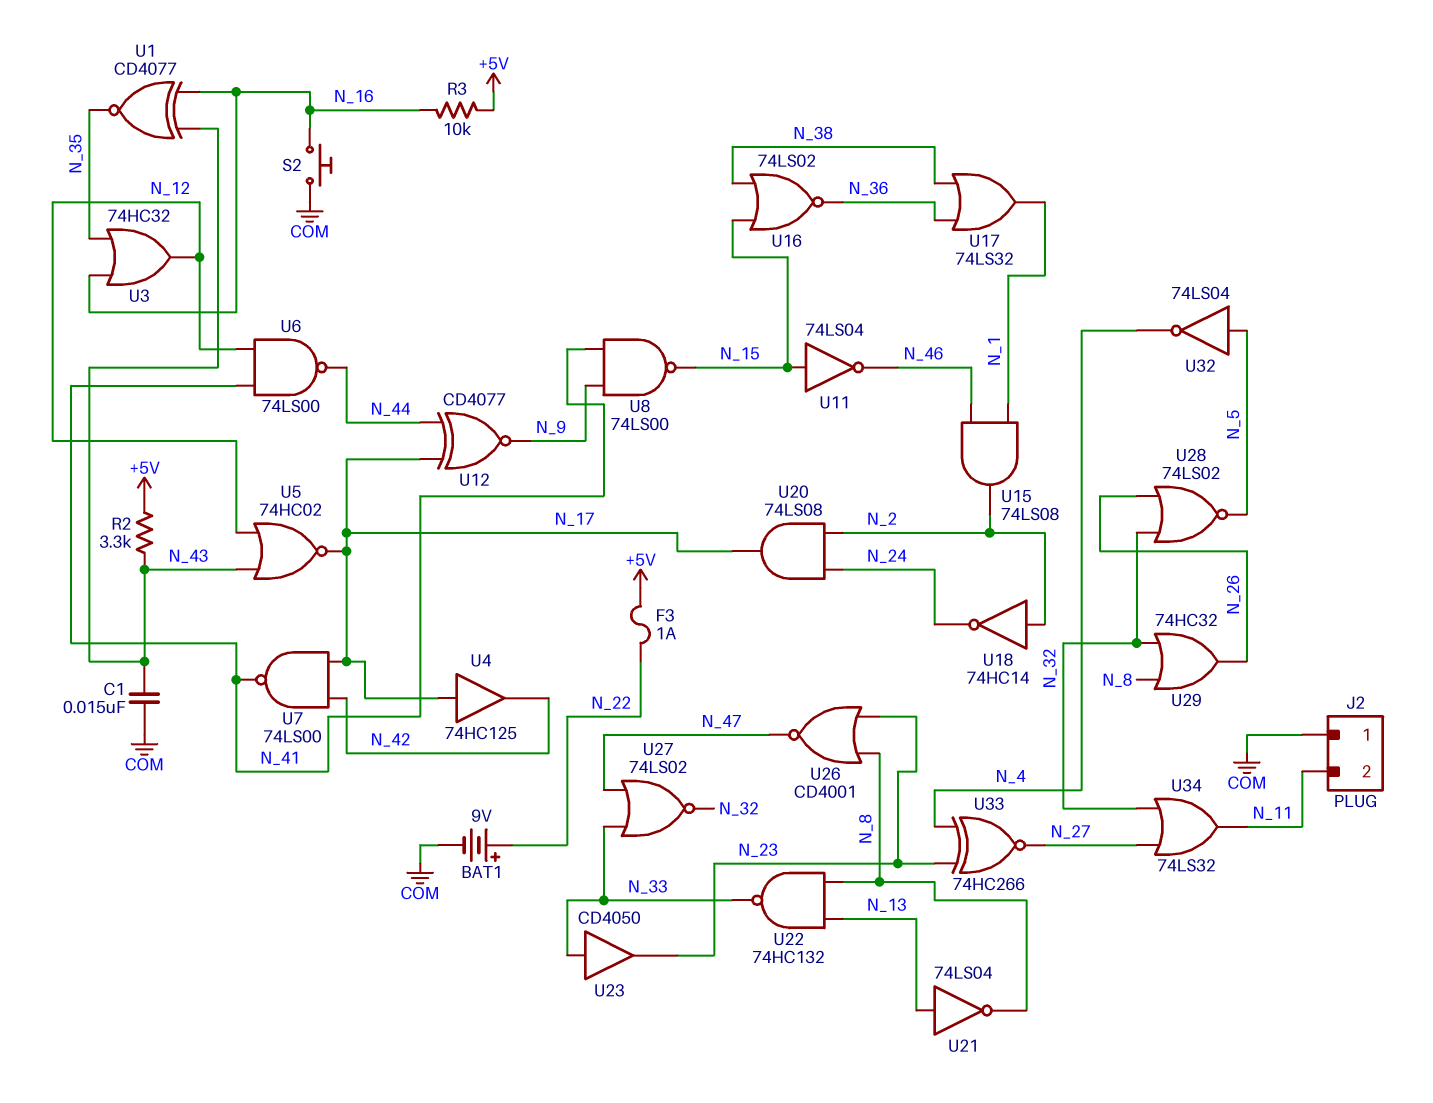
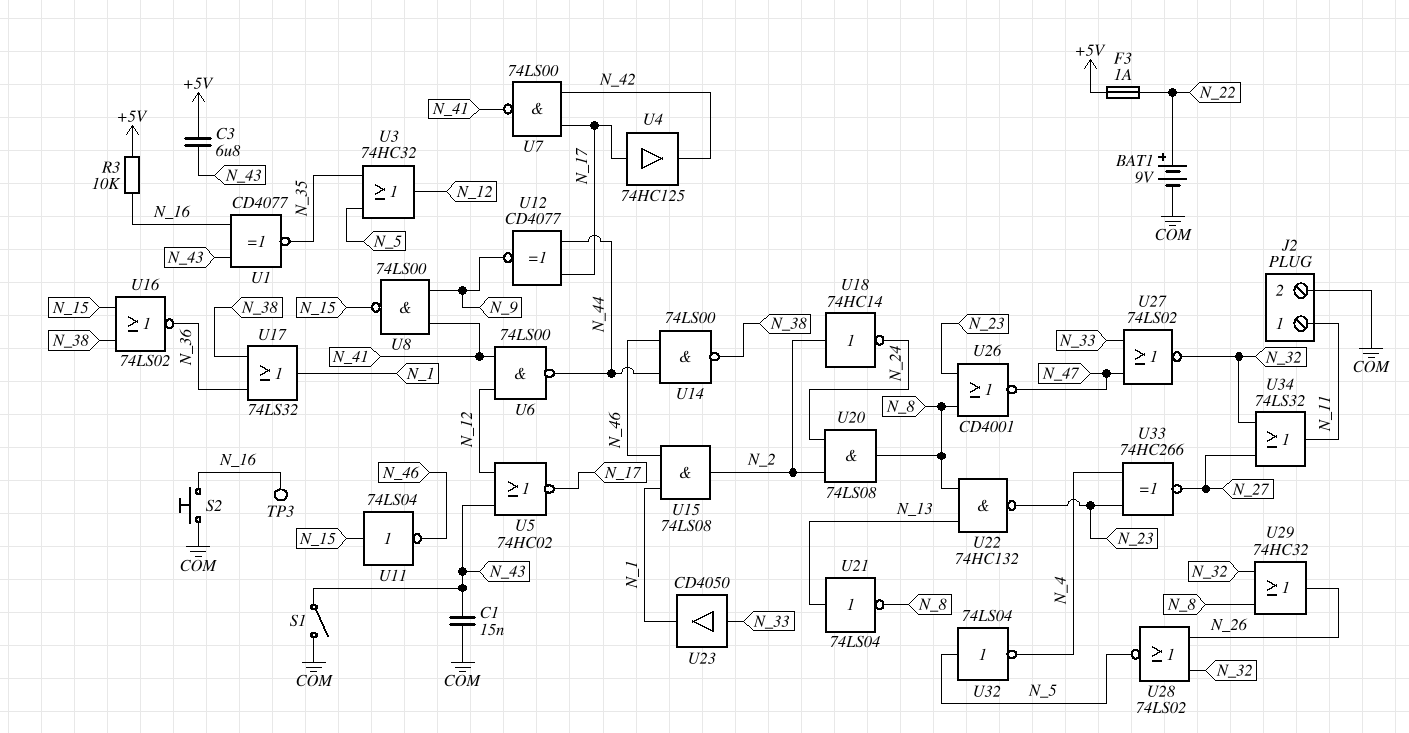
C3: none -> 6.8uF (+5V, N_43)
J2 pin 1: COM -> N_11
J2 pin 2: N_11 -> COM
R2: 3.3k (+5V, N_43) -> none
S1: none -> switch (COM, N_43)
TP3: none -> test point (N_16)
U3: OR 74HC32 (in N_16, in N_35, out N_12) -> OR 74HC32 (in N_5, in N_35, out N_12)
U14: none -> NAND 74LS00 (in N_44, in N_46, out N_38)
U20: AND 74LS08 (in N_2, in N_24, out N_17) -> AND 74LS08 (in N_2, in N_24, out N_8)
U22: NAND 74HC132 (in N_8, in N_13, out N_33) -> NAND 74HC132 (in N_8, in N_13, out N_23)
U23: buffer CD4050 (in N_33, out N_23) -> buffer CD4050 (in N_33, out N_1)

